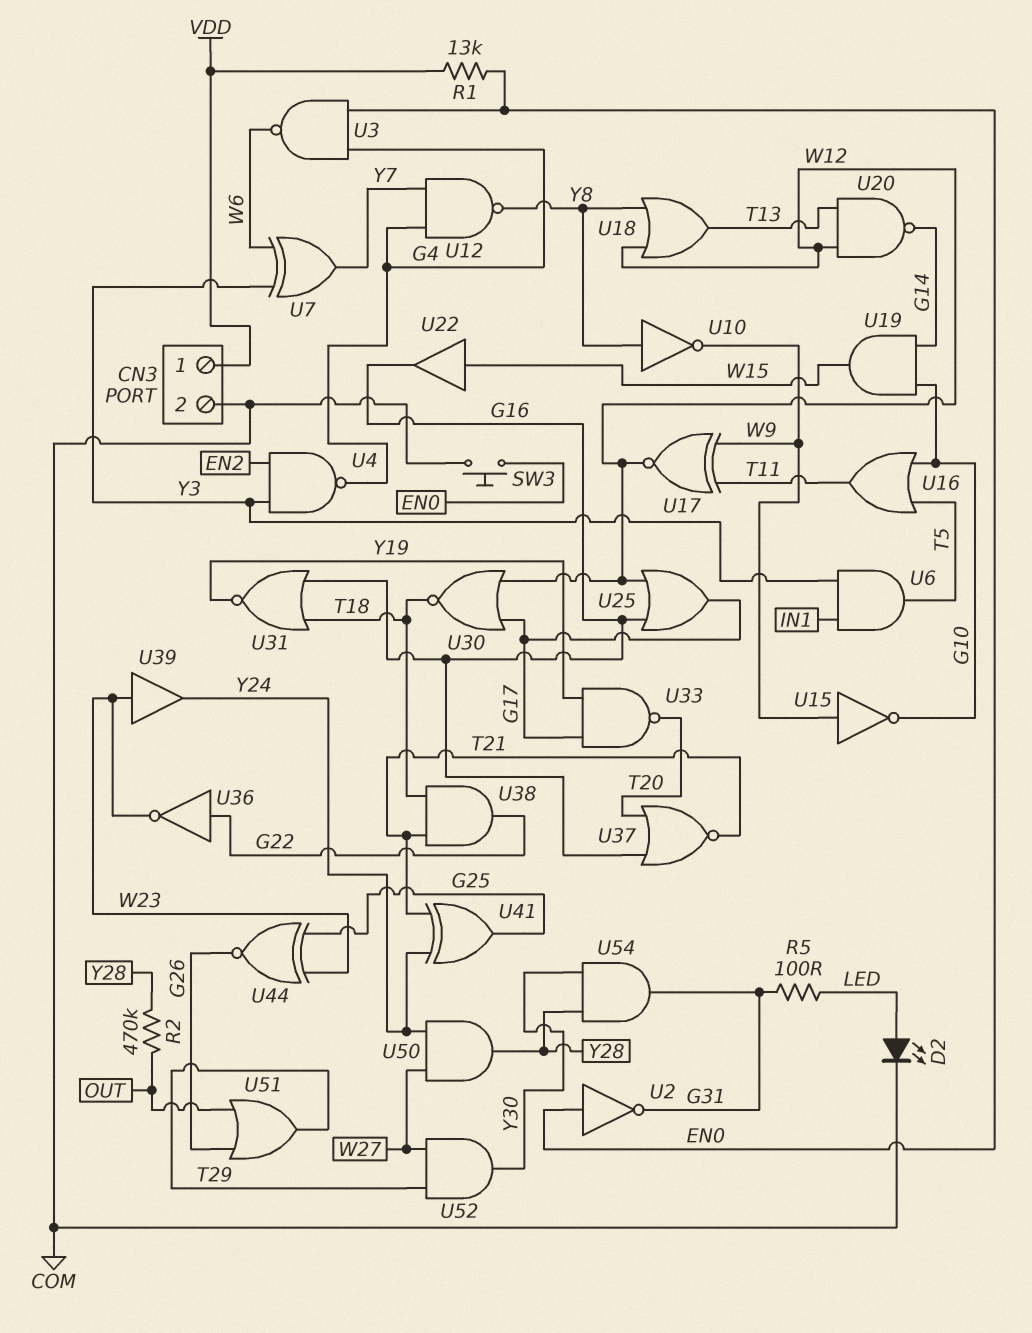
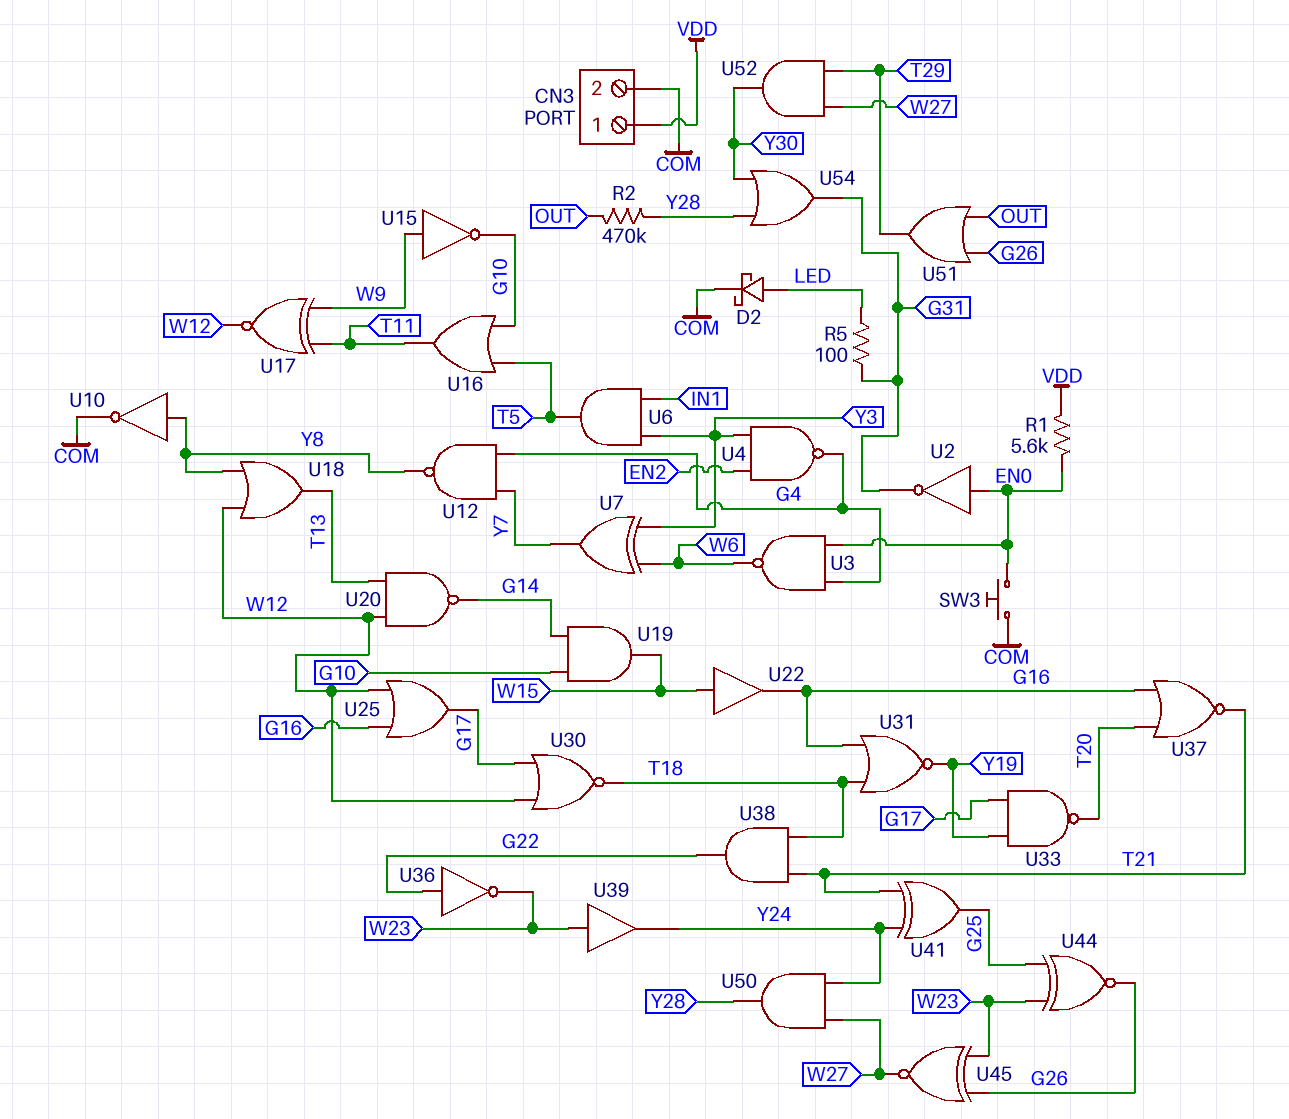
D2: LED (A LED, K COM) -> schottky (A LED, K COM)
R1: 13k (EN0, VDD) -> 5.6k (EN0, VDD)
U10: NOT (in Y8, out W9) -> NOT (in Y8, out COM)
U45: none -> XNOR (in G26, in W23, out W27)
U54: AND (in Y28, in Y30, out G31) -> OR (in Y28, in Y30, out G31)

